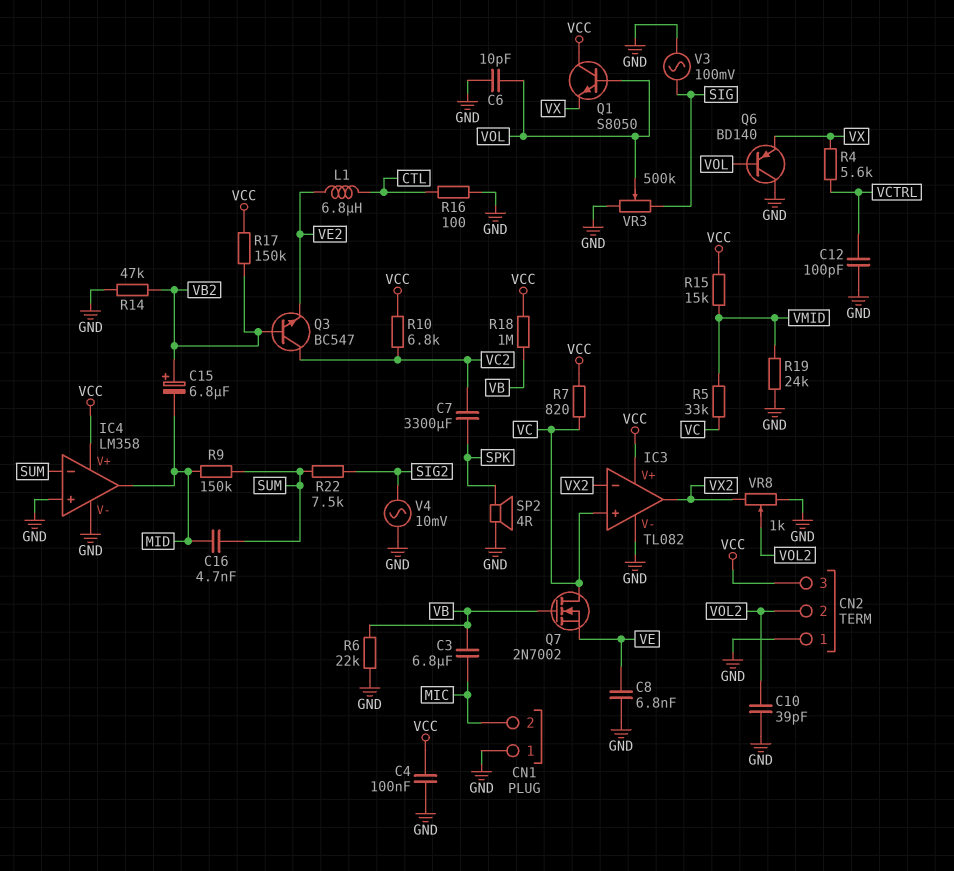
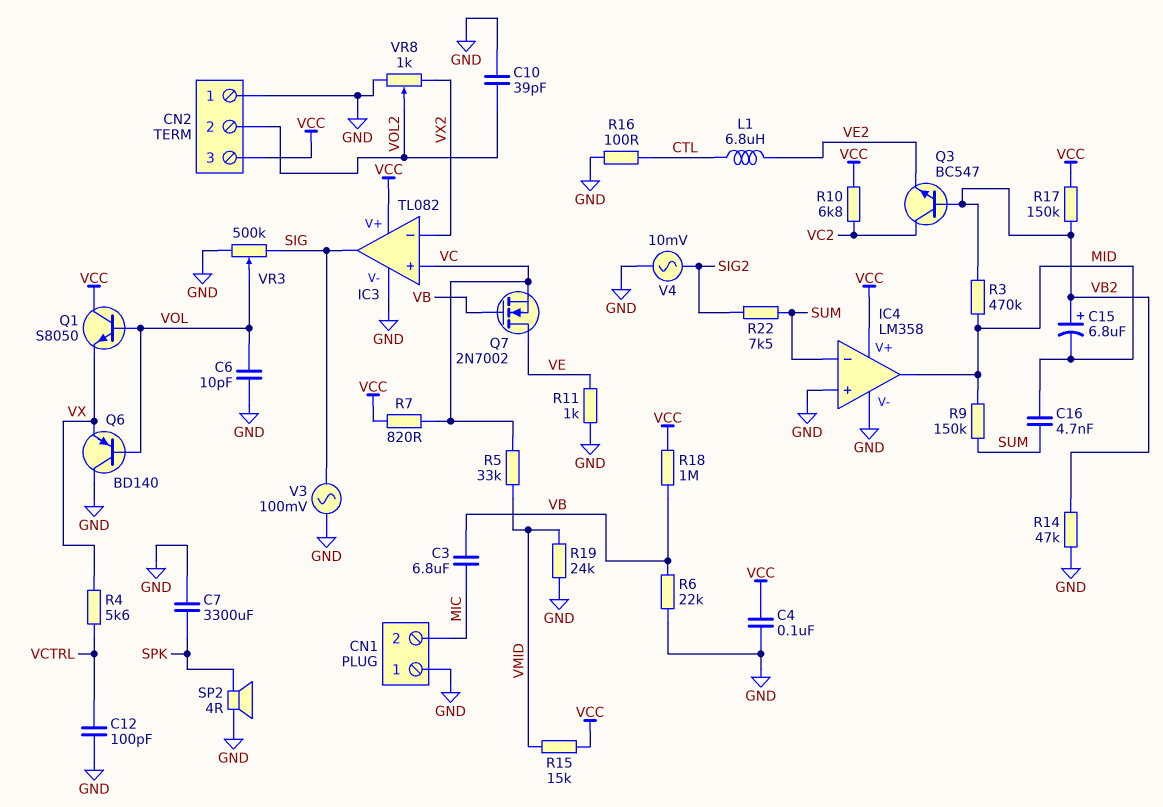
C7: 3300uF (SPK, VC2) -> 3300uF (GND, SPK)
C8: 6.8nF (GND, VE) -> none
IC3 pin out: VX2 -> SIG
Q7: NMOS 2N7002 (G VB, D VC, S VE) -> NMOS 2N7002 (G VB, D VE, S VC)
R3: none -> 470k (MID, VB2)
R11: none -> 1k (GND, VE)

